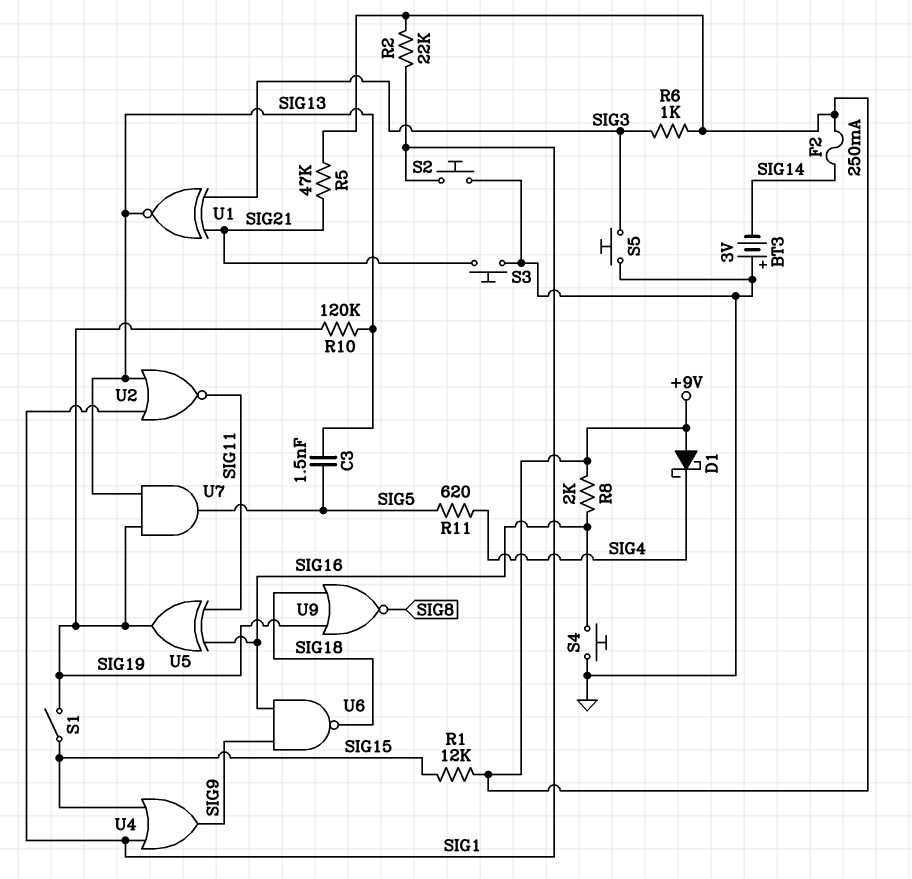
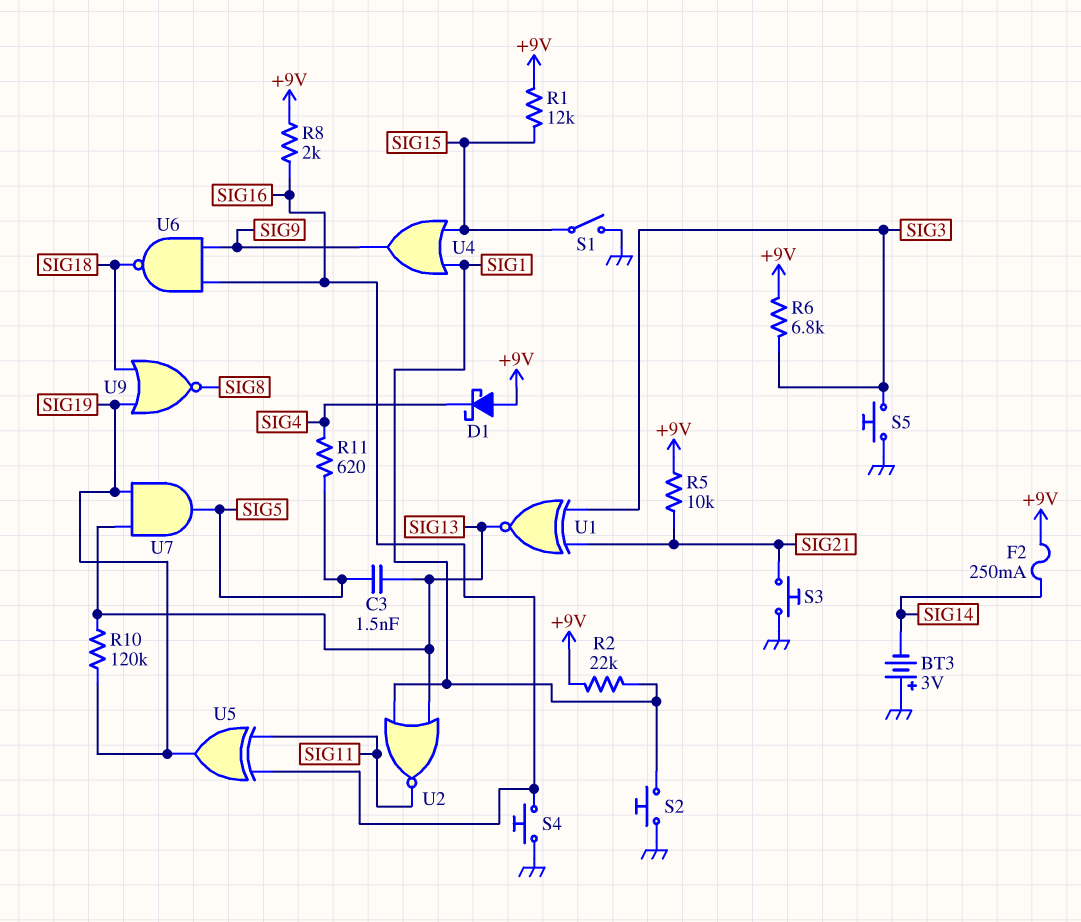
R5: 47k (+9V, SIG21) -> 10k (+9V, SIG21)
R6: 1k (+9V, SIG3) -> 6.8k (+9V, SIG3)
S1: switch (SIG15, SIG19) -> switch (GND, SIG15)

